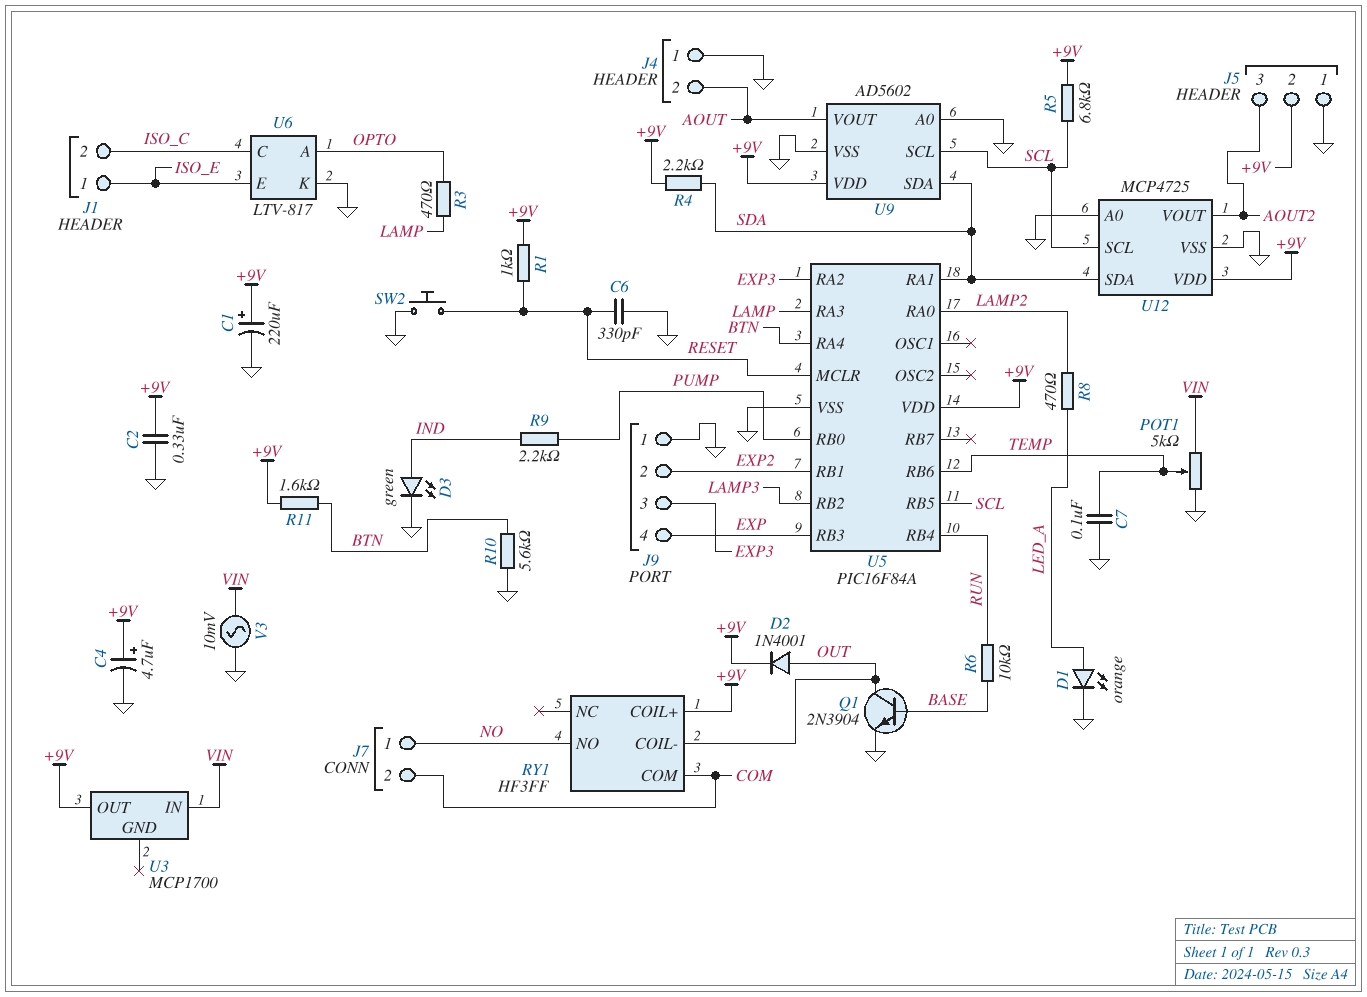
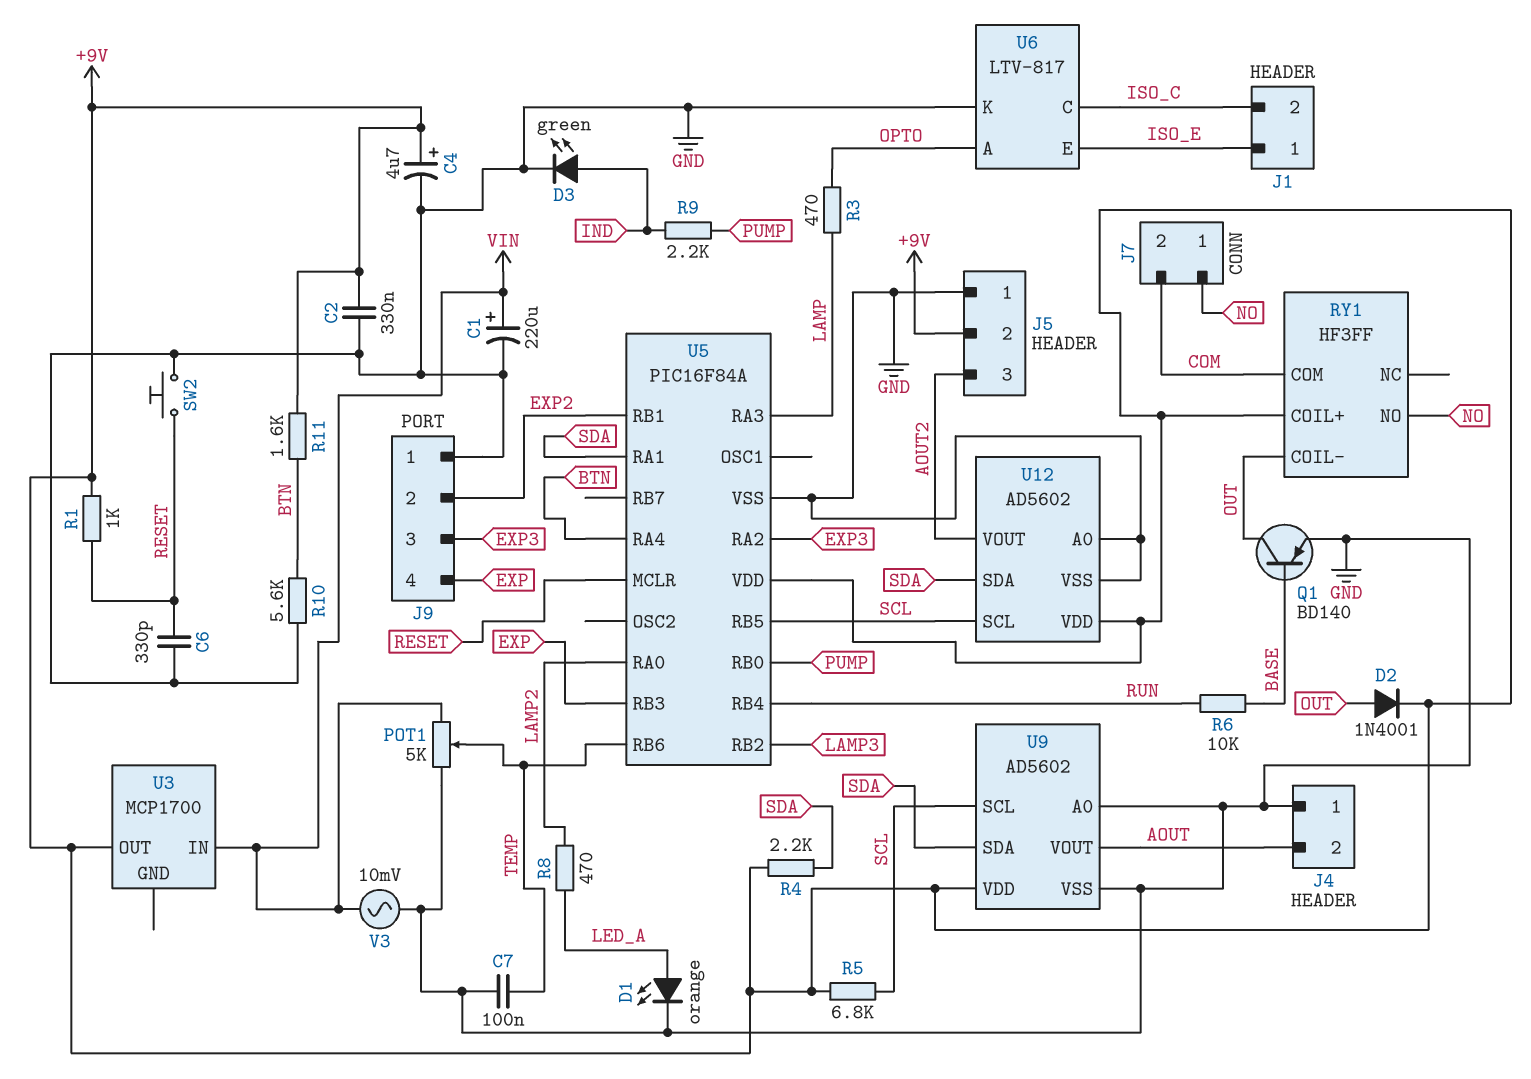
C1: 220uF (plus +9V, minus GND) -> 220uF (plus VIN, minus GND)
Q1: NPN 2N3904 (B BASE, C OUT, E GND) -> PNP BD140 (B BASE, C OUT, E GND)
U12: MCP4725 -> AD5602

